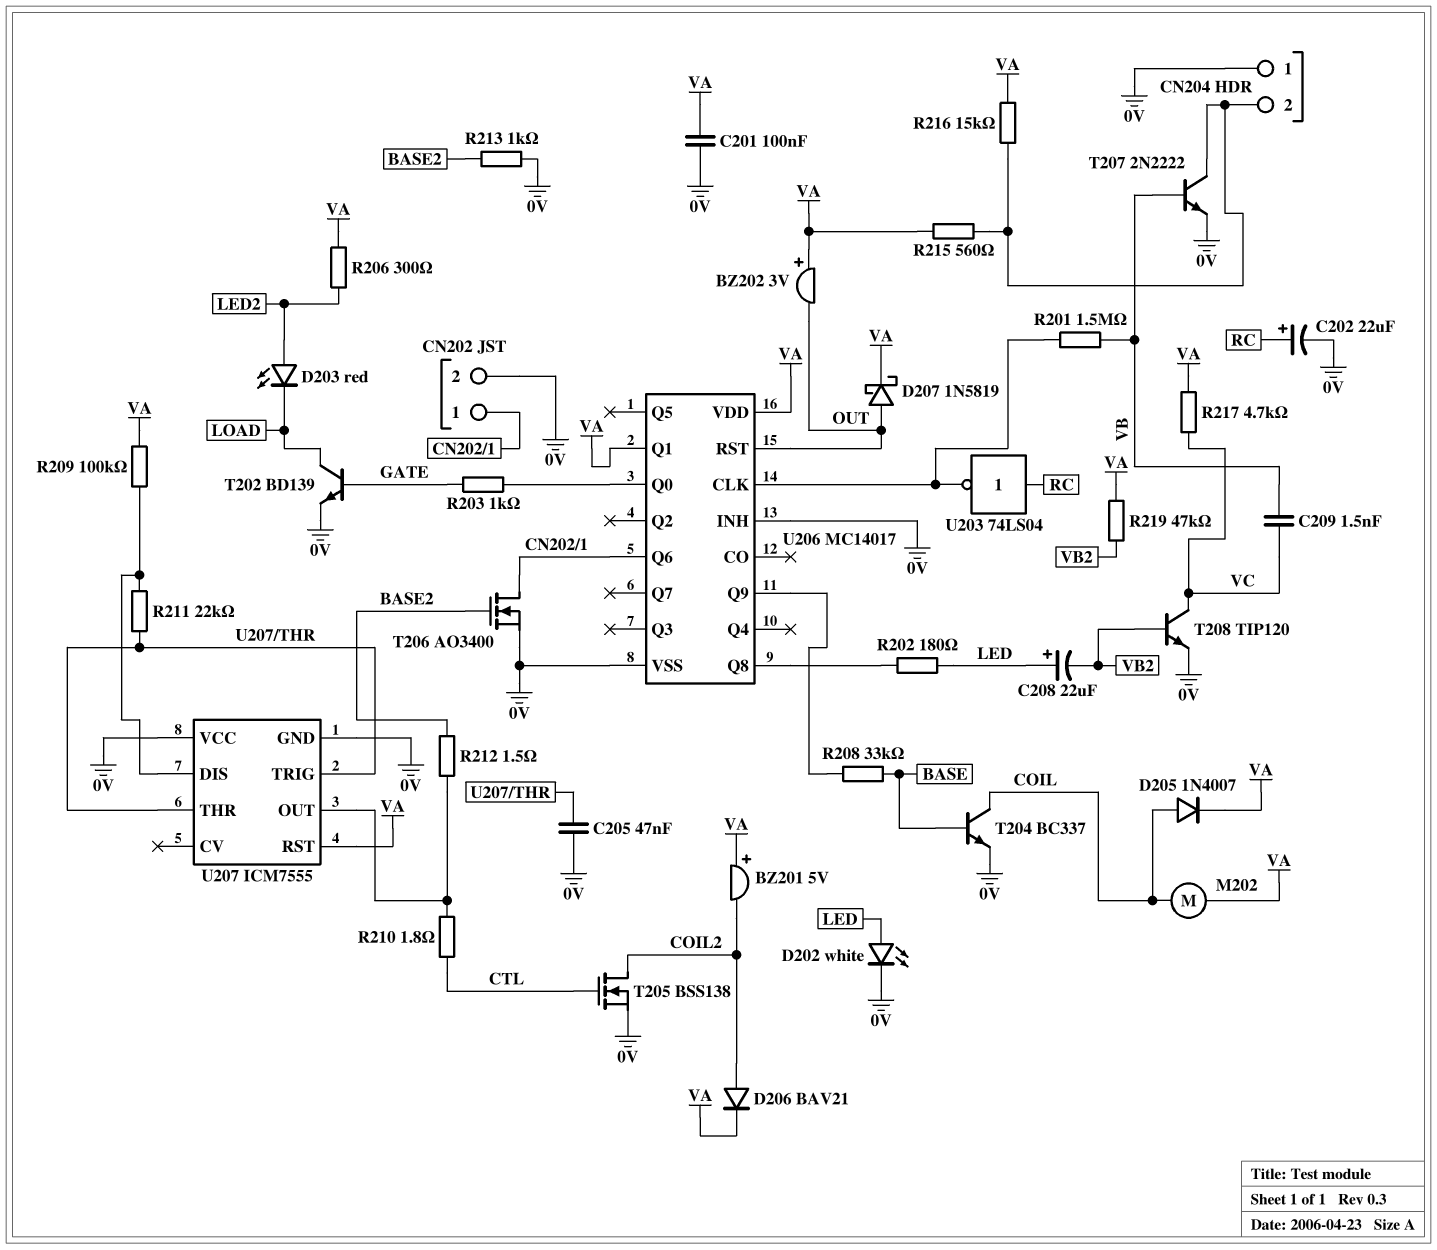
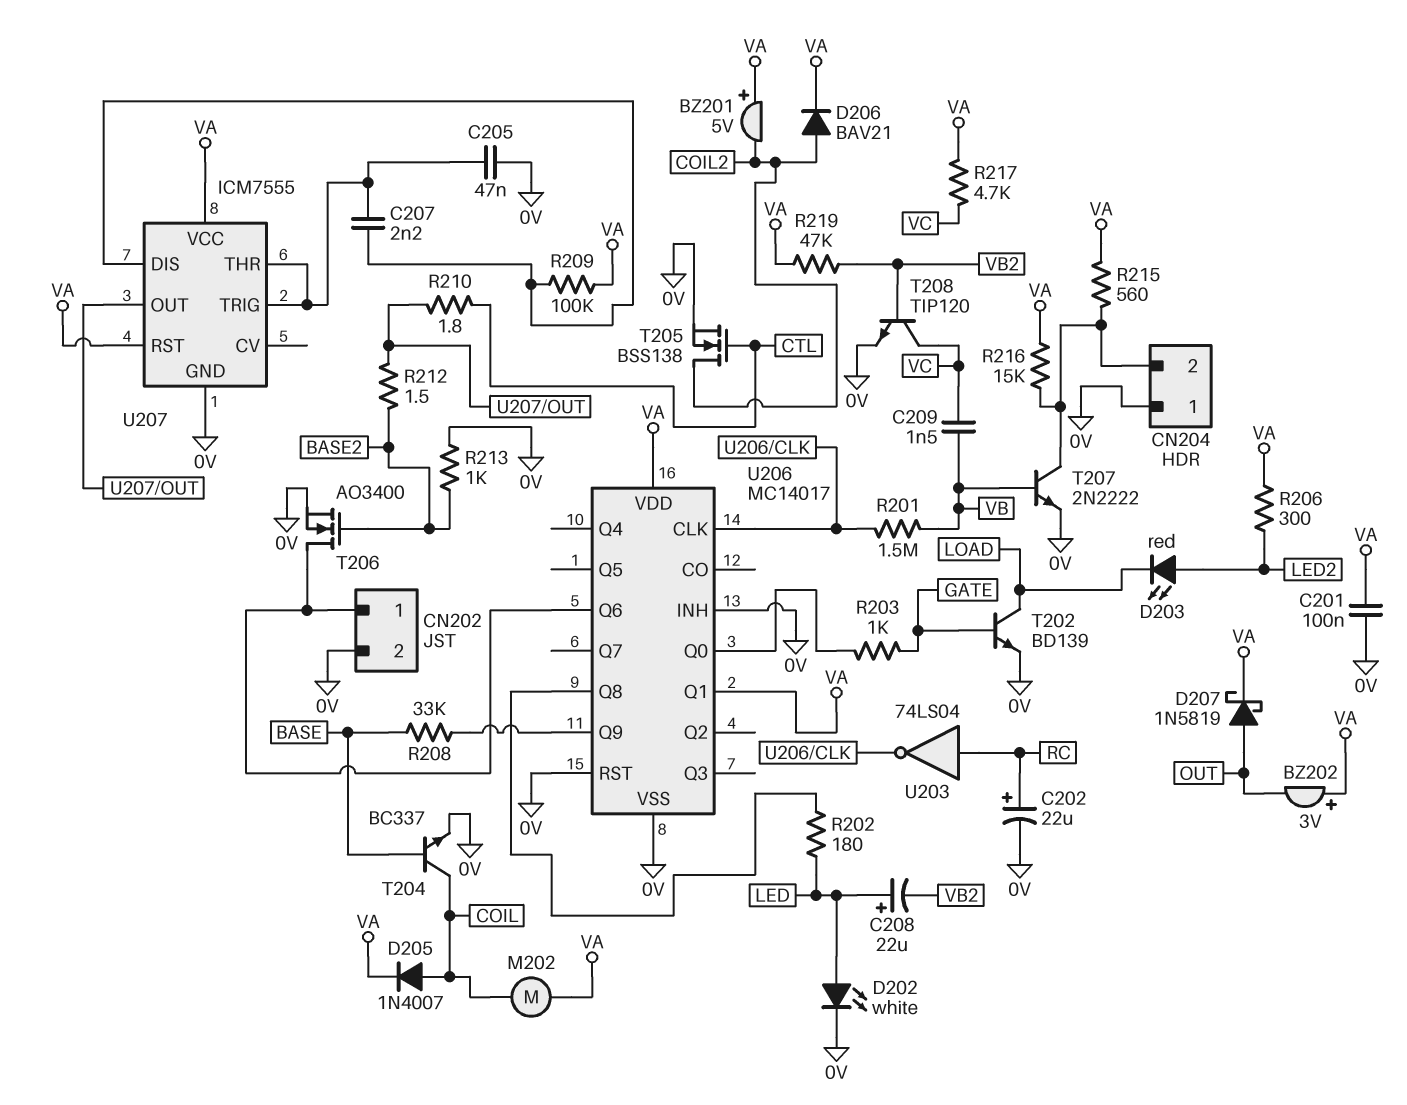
C207: none -> 2.2nF (U207/DIS, U207/THR)
R211: 22k (U207/DIS, U207/THR) -> none
U206 pin RST: OUT -> 0V
U207 pin VCC: 0V -> VA

